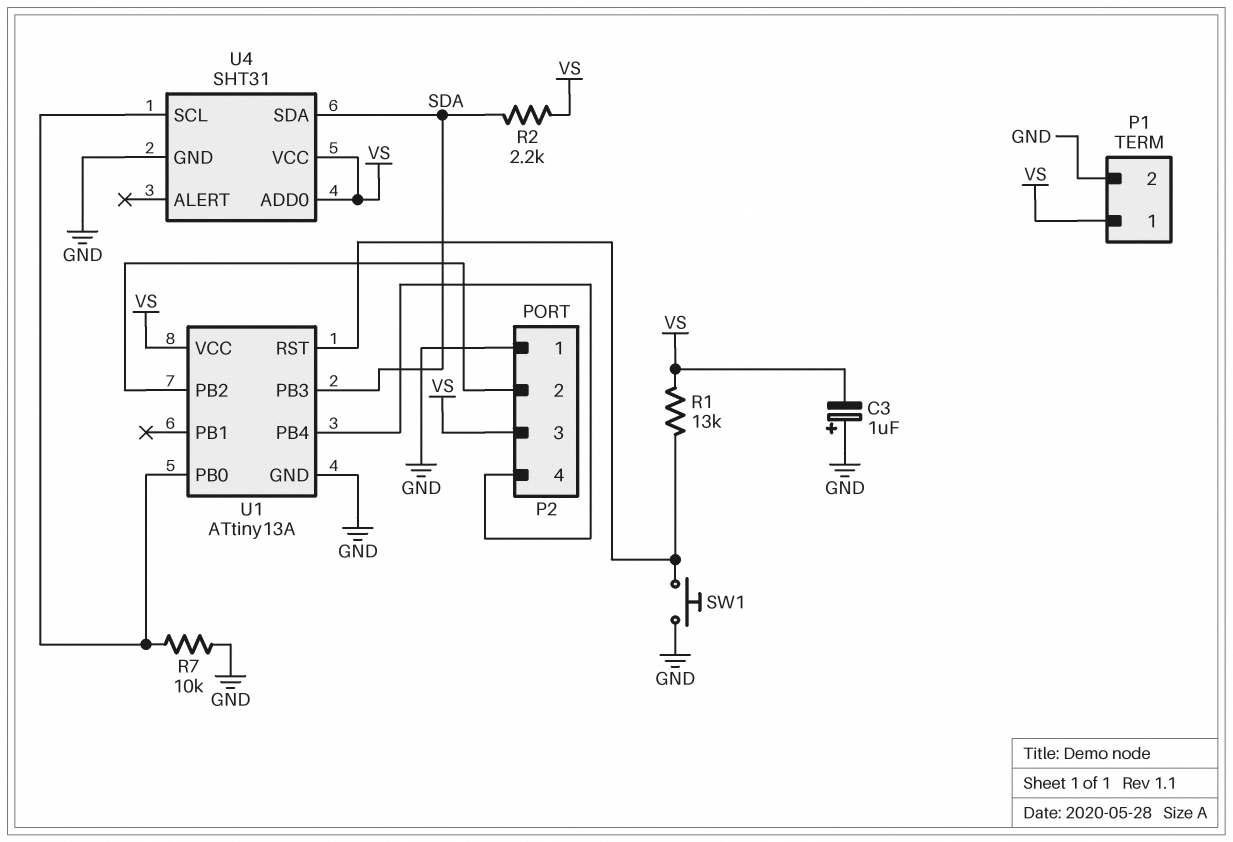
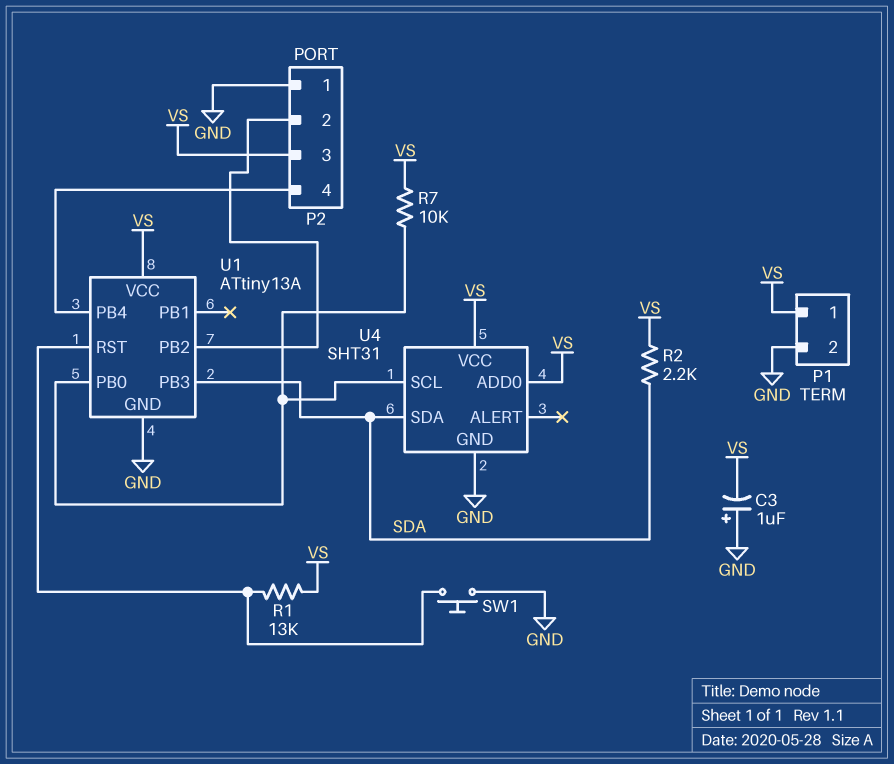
R7: 10k (GND, U1/PB0) -> 10k (U1/PB0, VS)

